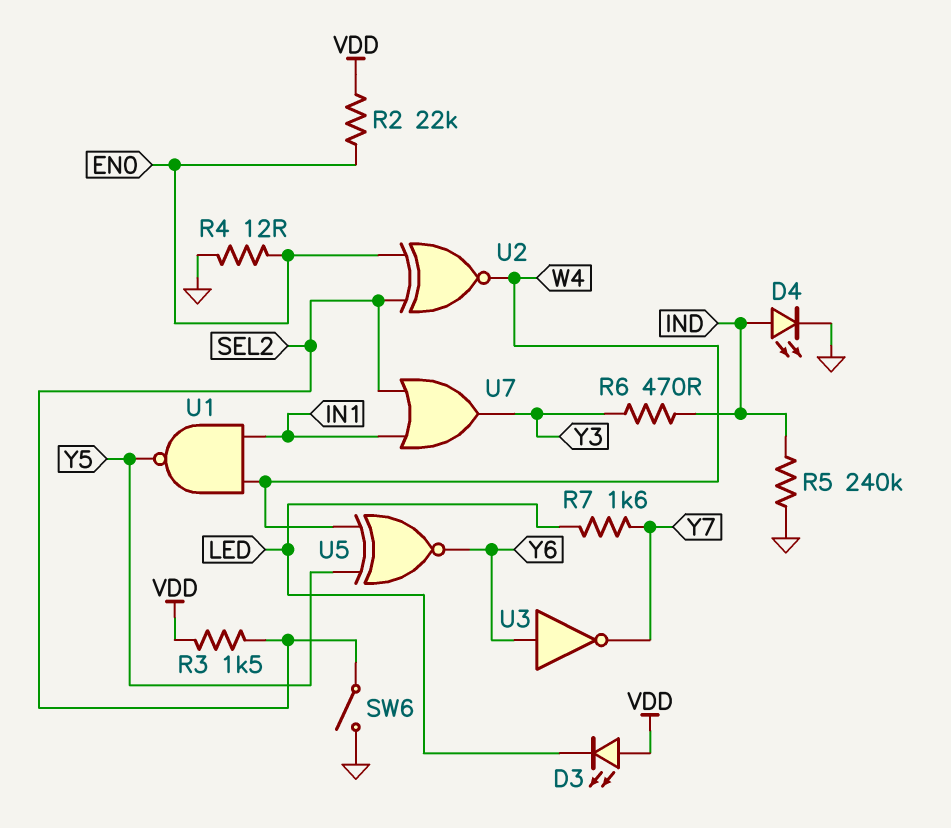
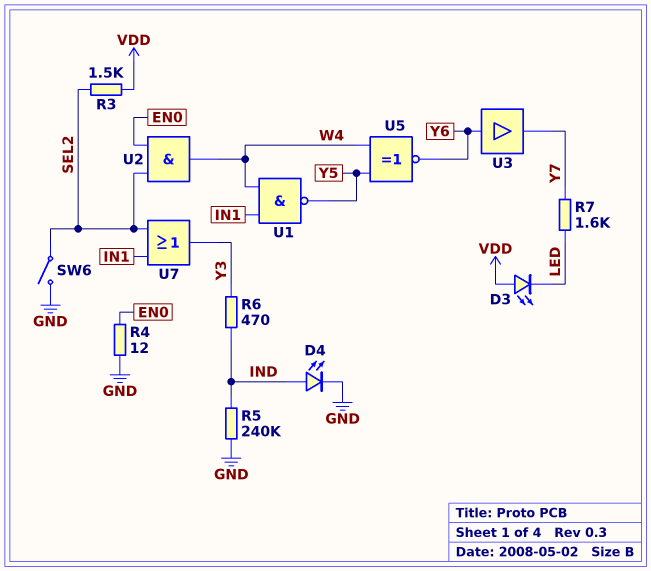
R2: 22k (EN0, VDD) -> none
U2: XNOR (in EN0, in SEL2, out W4) -> AND (in EN0, in SEL2, out W4)
U3: NOT (in Y6, out Y7) -> buffer (in Y6, out Y7)

